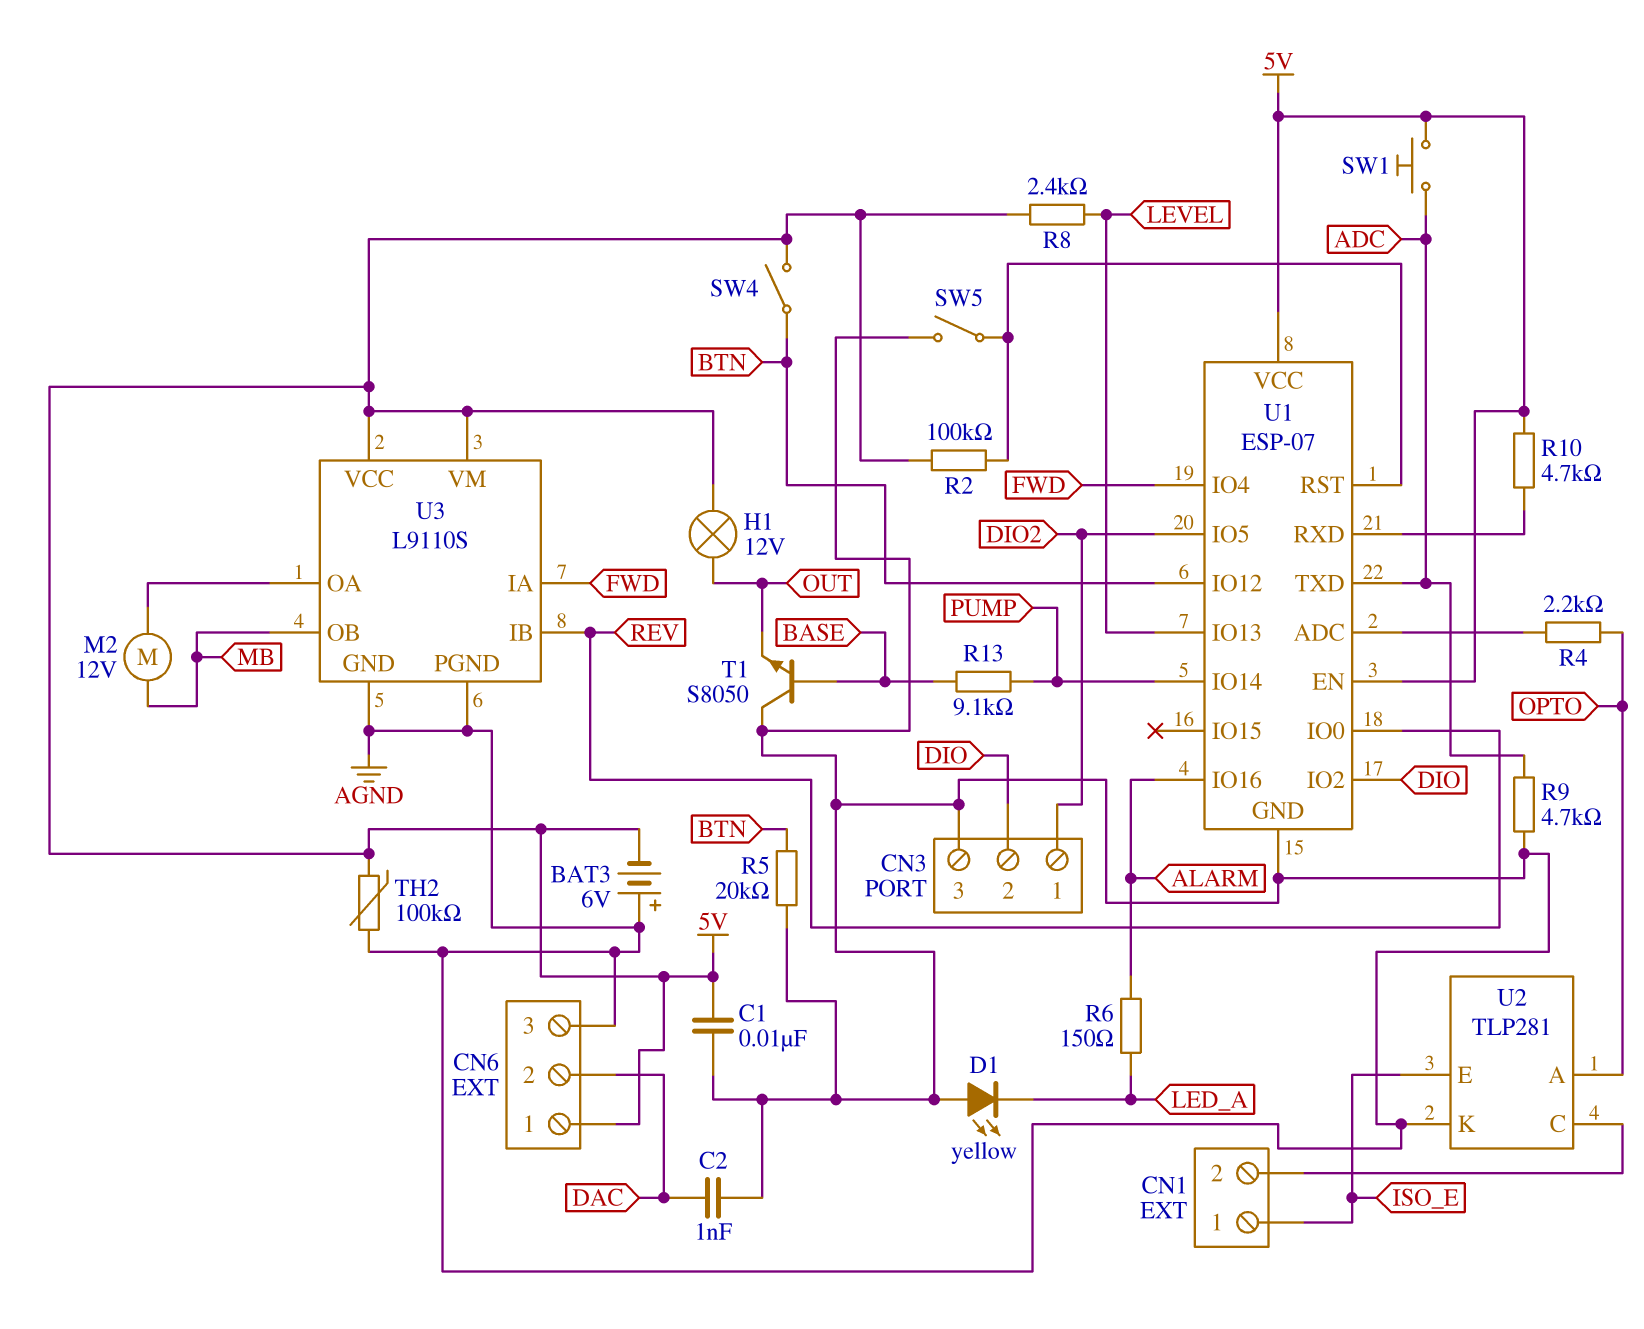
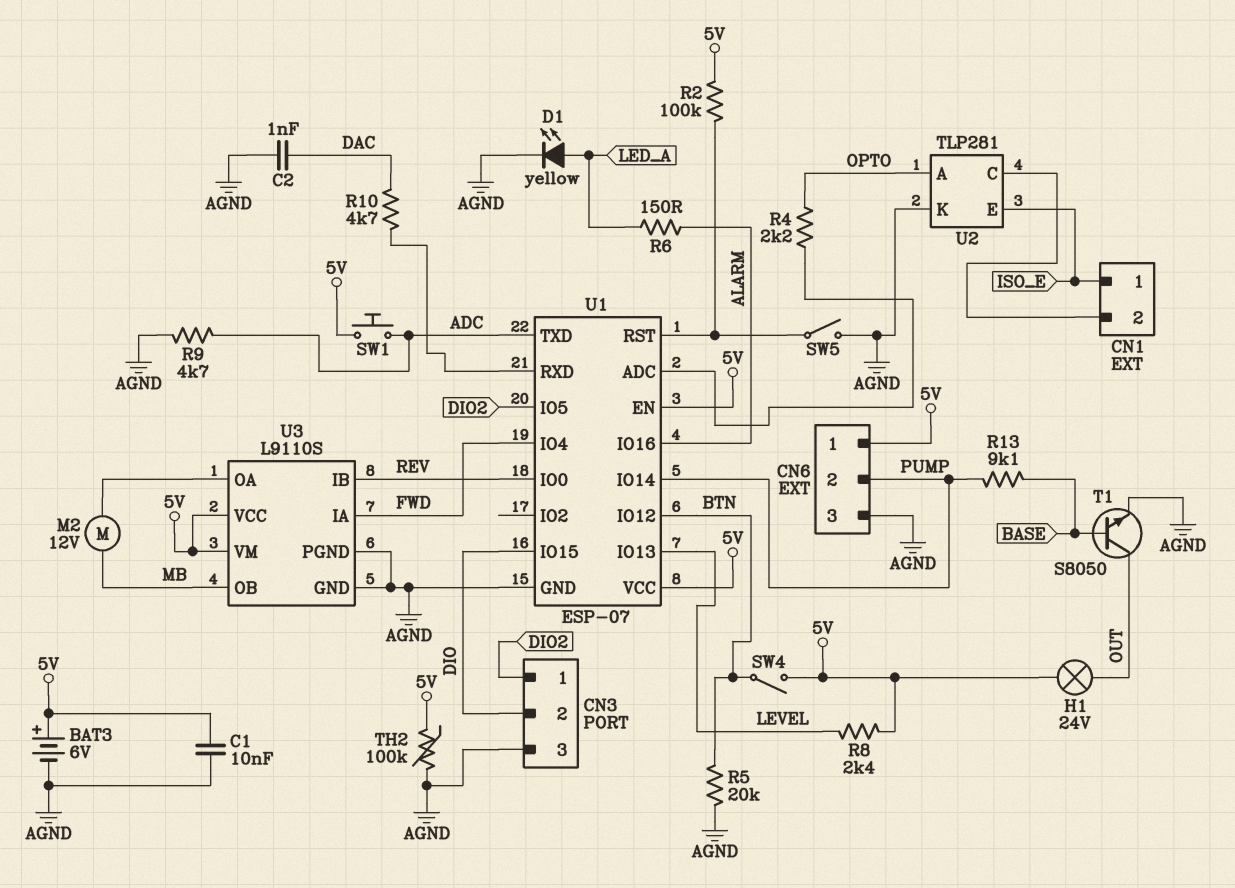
BAT3: 6V (plus AGND, minus 5V) -> 6V (plus 5V, minus AGND)
CN6 pin 2: DAC -> PUMP
D1: LED yellow (A AGND, K LED_A) -> LED yellow (A LED_A, K AGND)
H1: lamp 12V (5V, OUT) -> lamp 24V (5V, OUT)
R10: 4.7k (5V, U1/RXD) -> 4.7k (DAC, U1/RXD)
T1: NPN S8050 (B BASE, C AGND, E OUT) -> NPN S8050 (B BASE, C OUT, E AGND)
U1 pin IO2: DIO -> none
U1 pin IO15: none -> DIO

